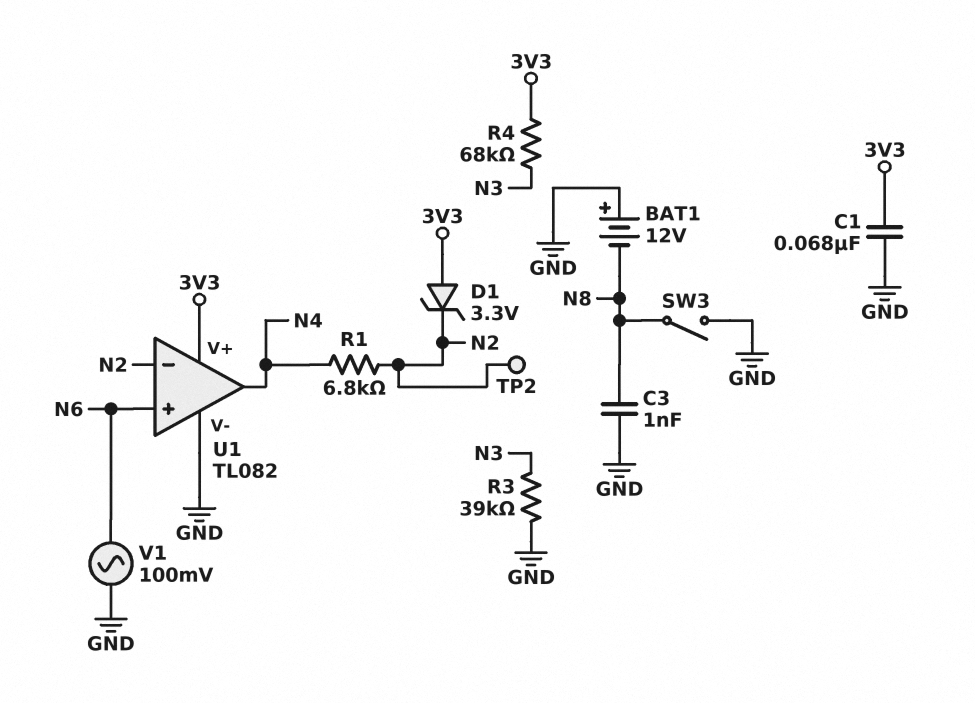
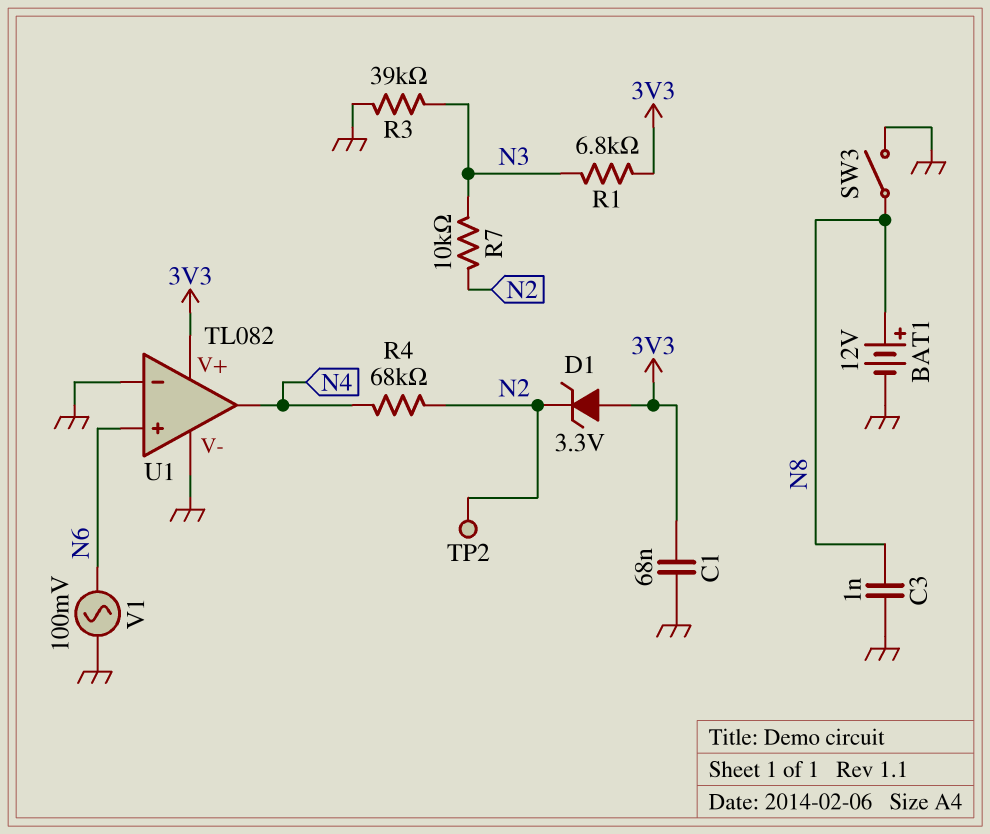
BAT1: 12V (plus GND, minus N8) -> 12V (plus N8, minus GND)
R1: 6.8k (N2, N4) -> 6.8k (3V3, N3)
R4: 68k (3V3, N3) -> 68k (N2, N4)
R7: none -> 10k (N2, N3)
U1 pin in-: N2 -> GND

